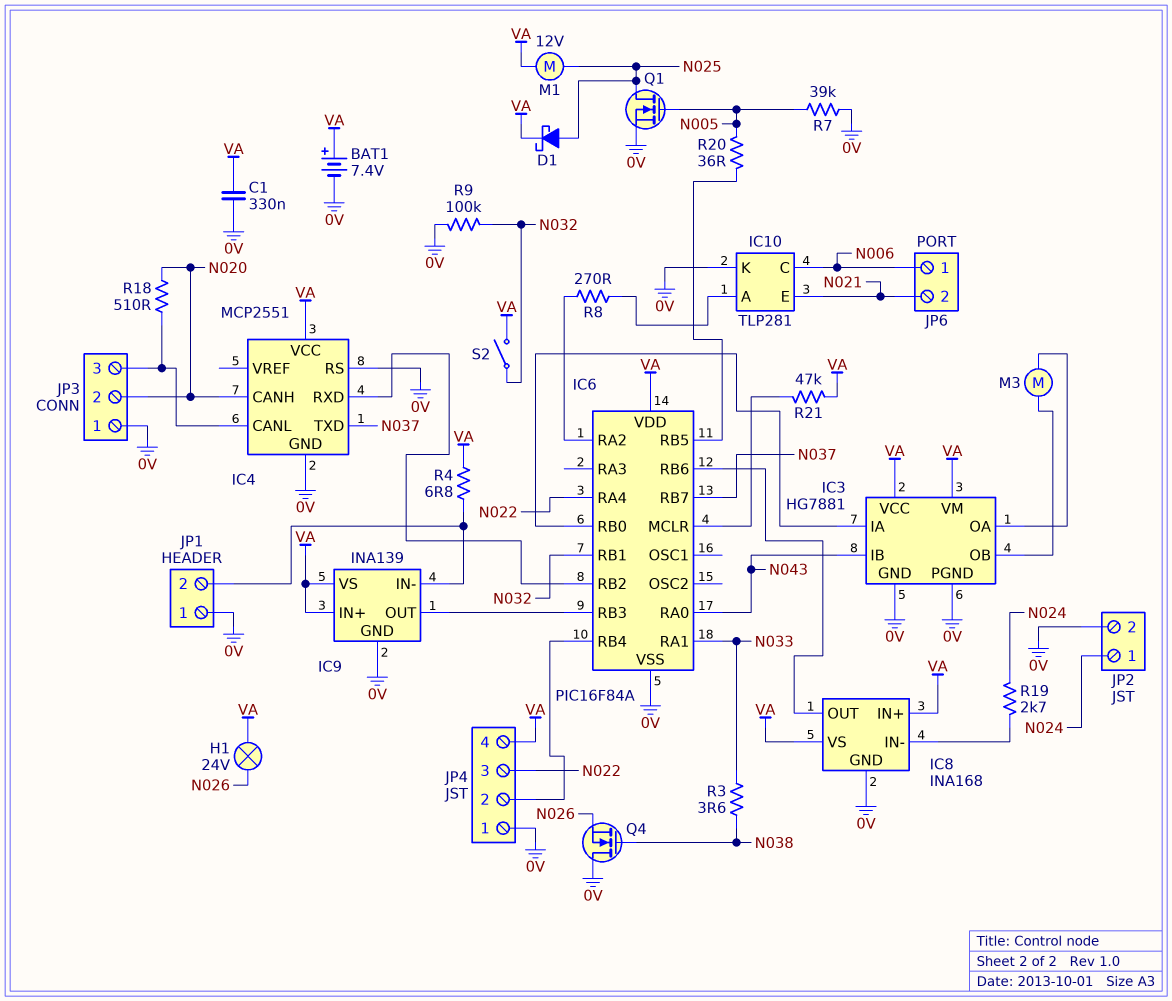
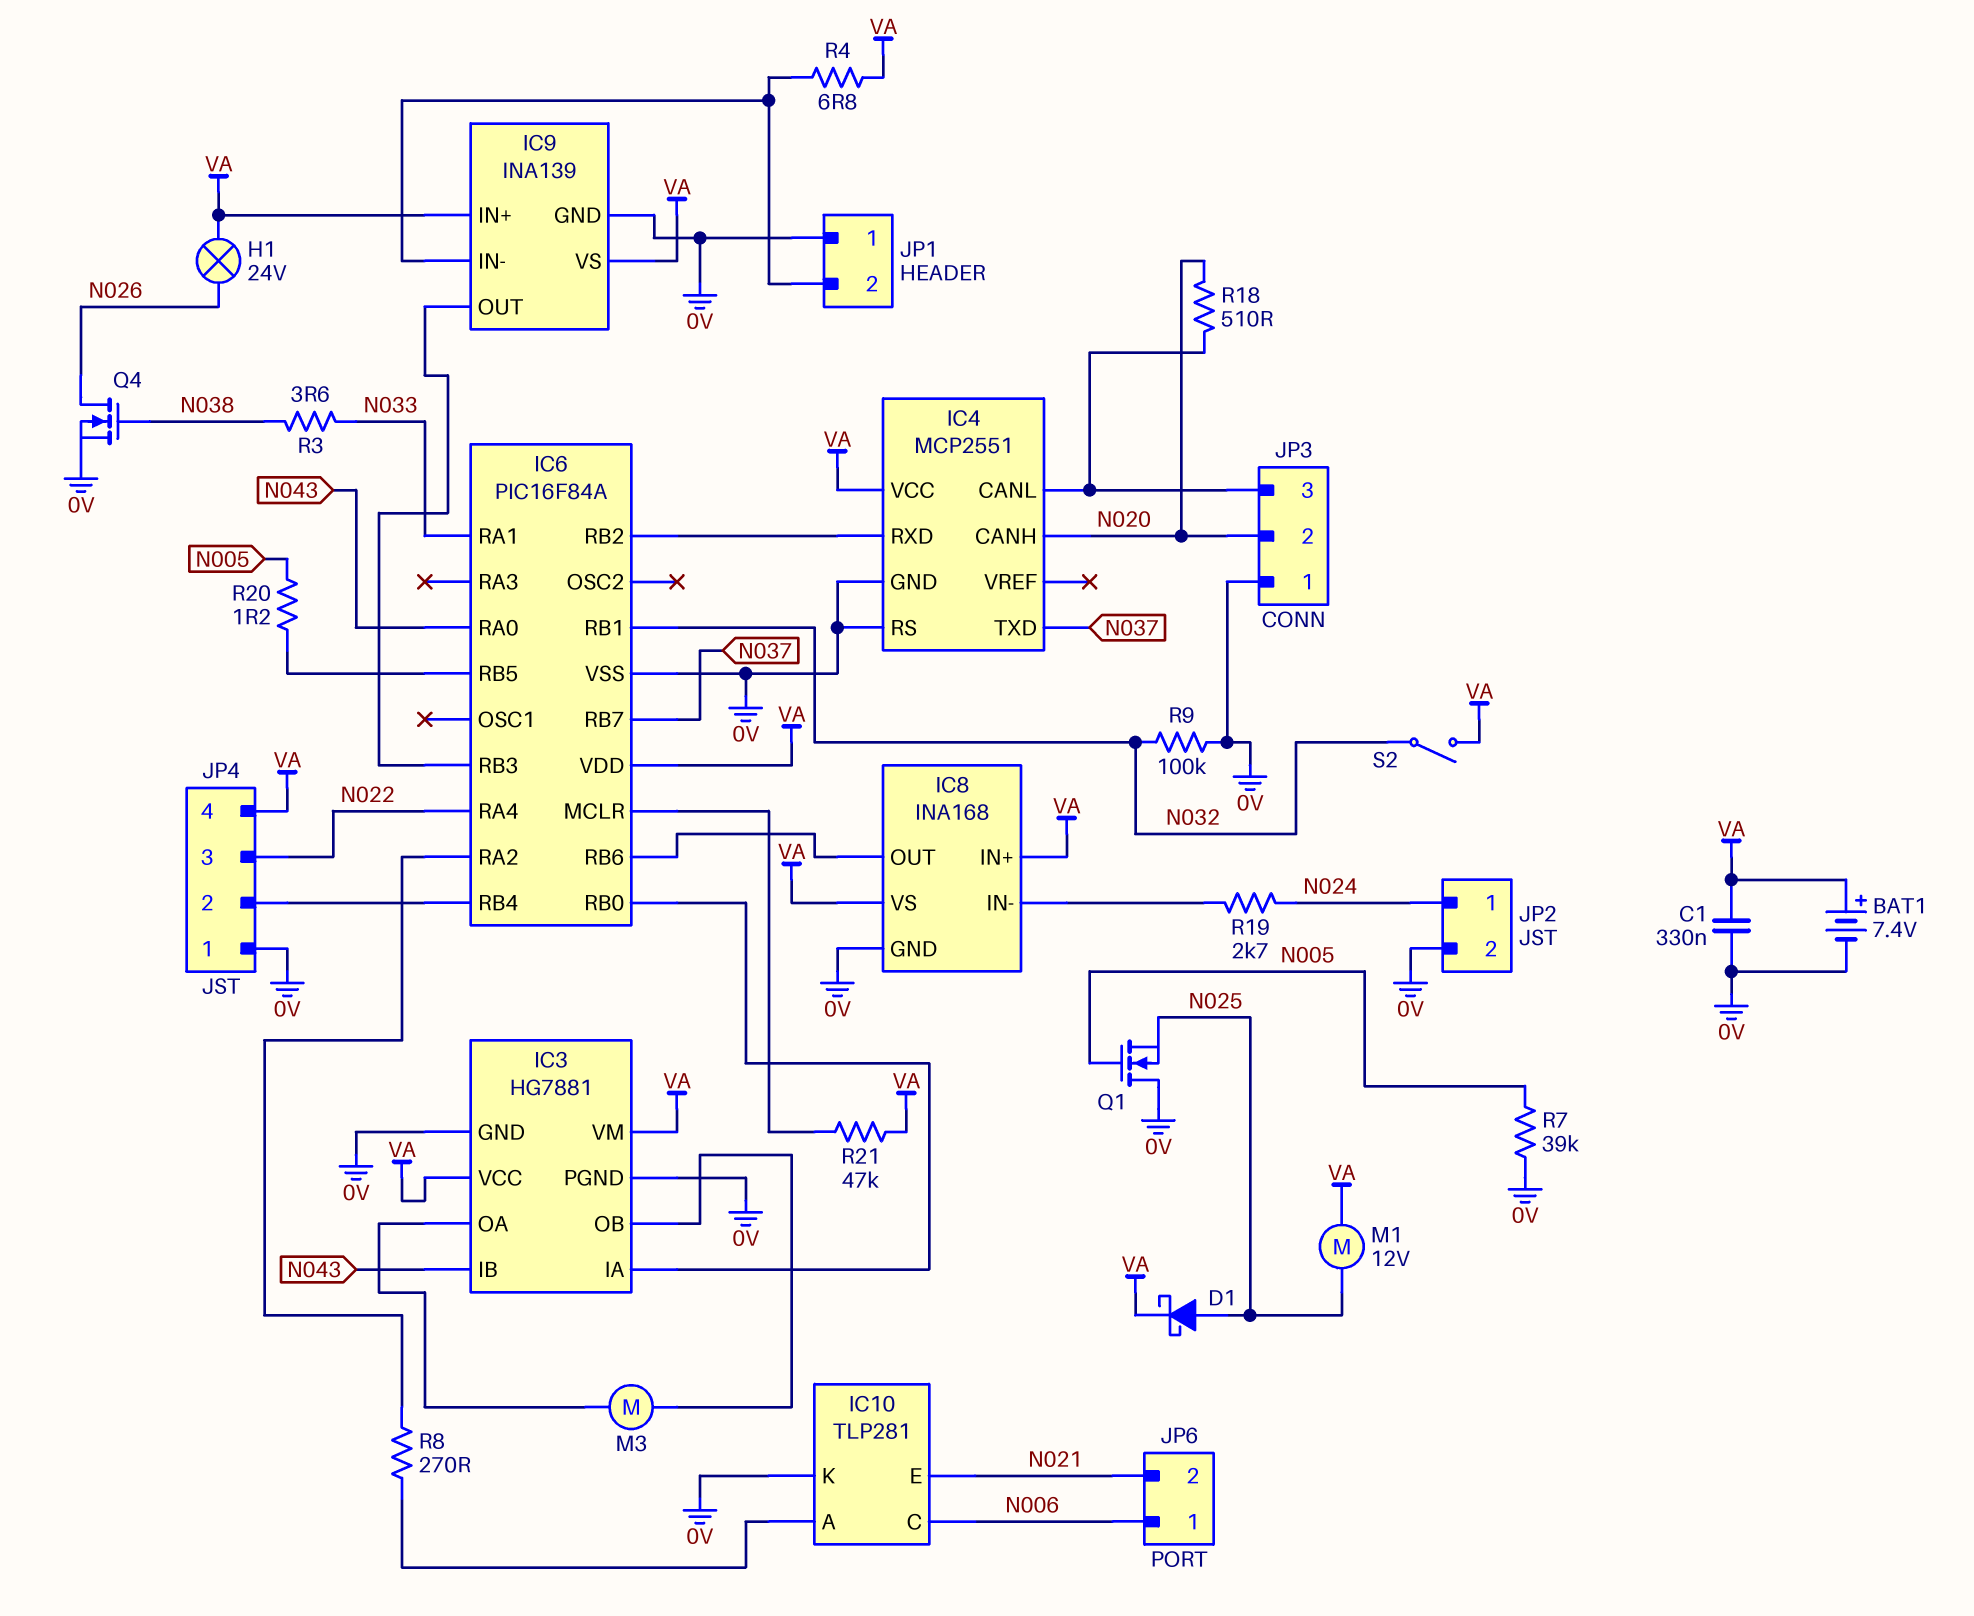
Q1: NMOS (G N005, D N025, S 0V) -> NMOS (G N005, D 0V, S N025)
Q4: NMOS (G N038, D 0V, S N026) -> NMOS (G N038, D N026, S 0V)
R20: 36 (IC6/RB5, N005) -> 1.2 (IC6/RB5, N005)

